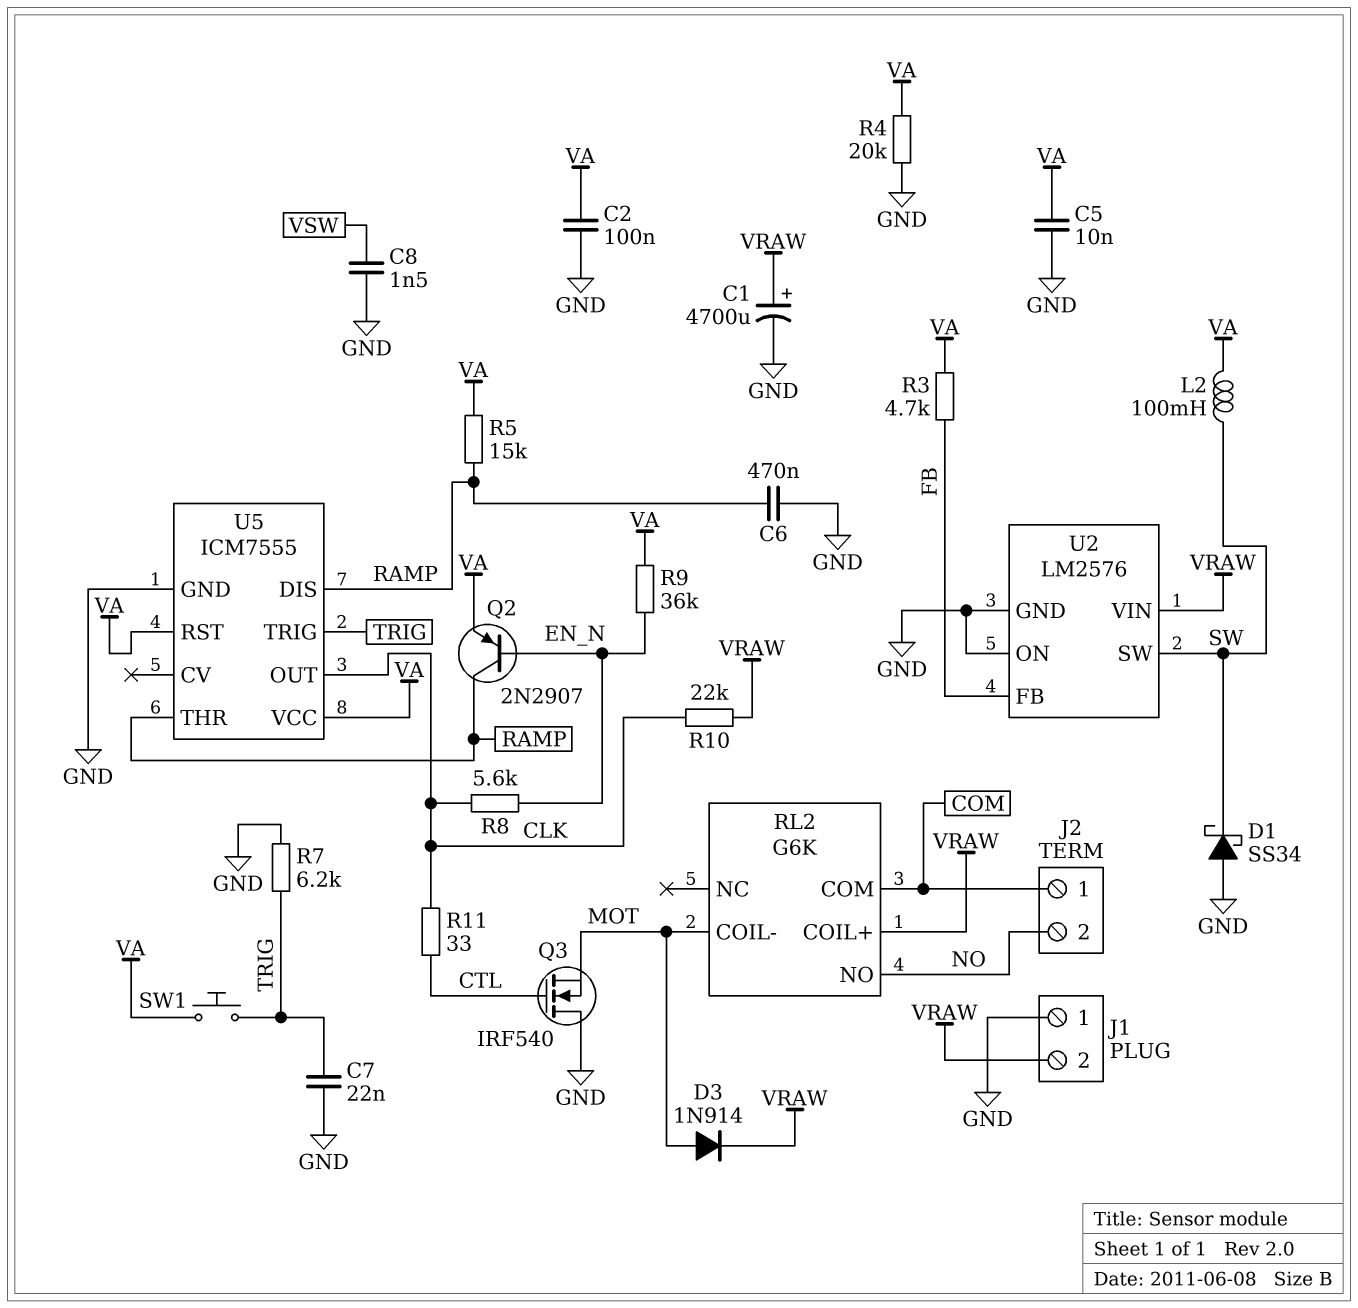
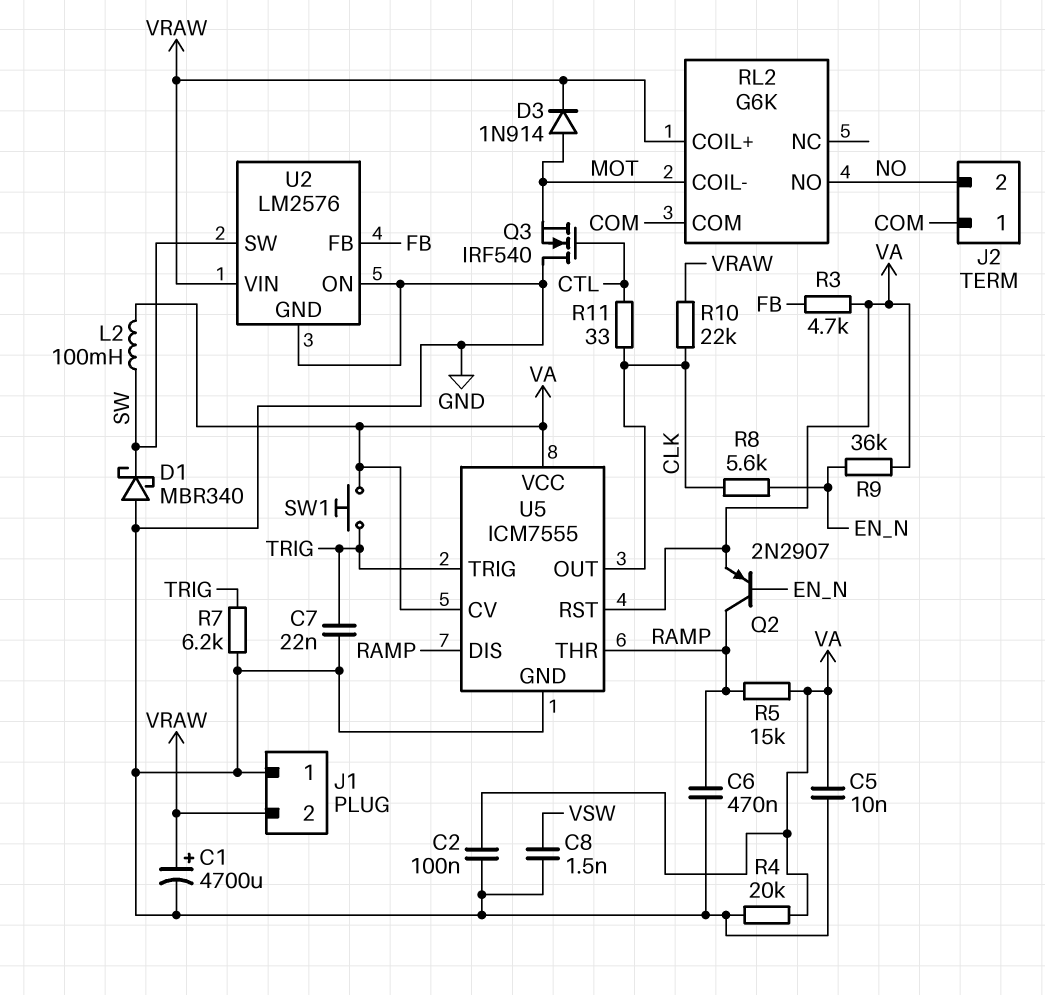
D1: schottky SS34 (A GND, K SW) -> schottky MBR340 (A GND, K SW)
U5 pin CV: none -> VA

